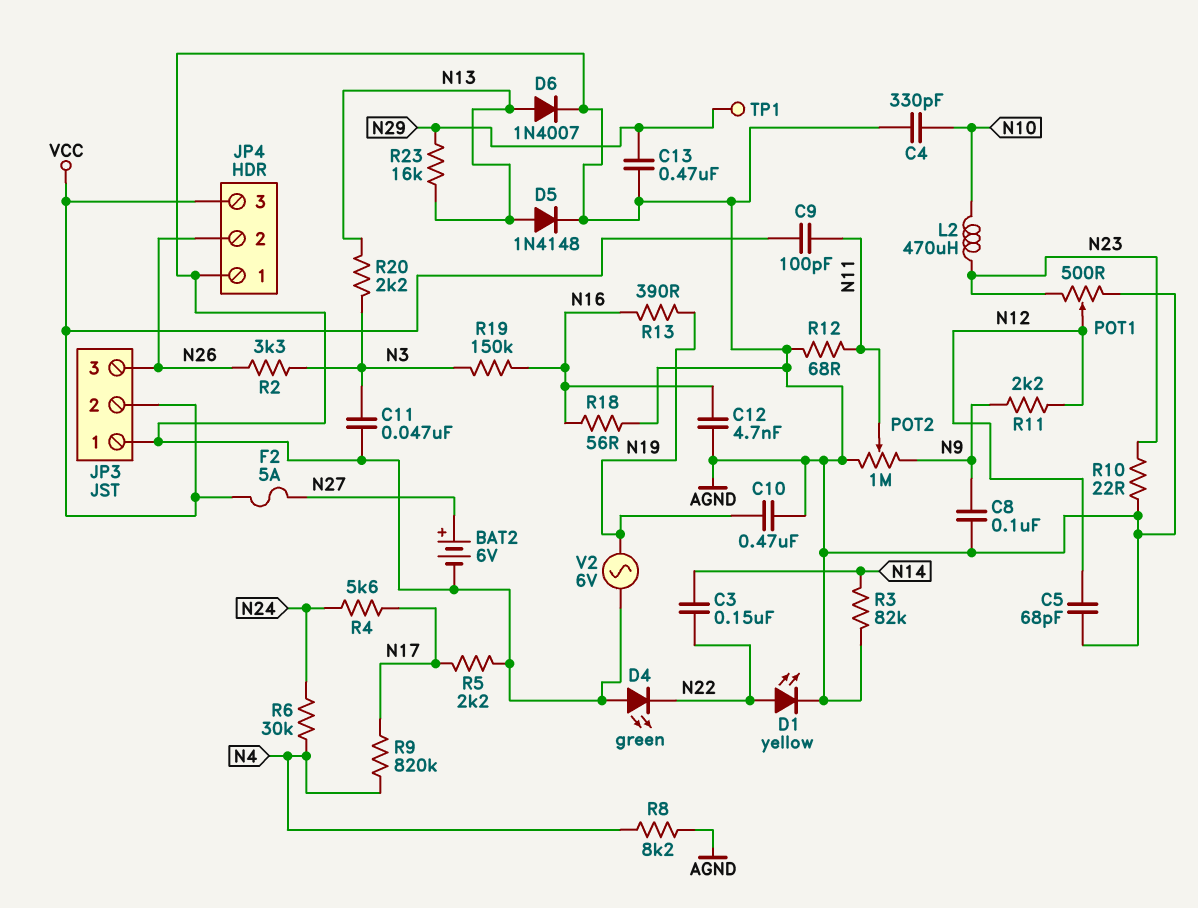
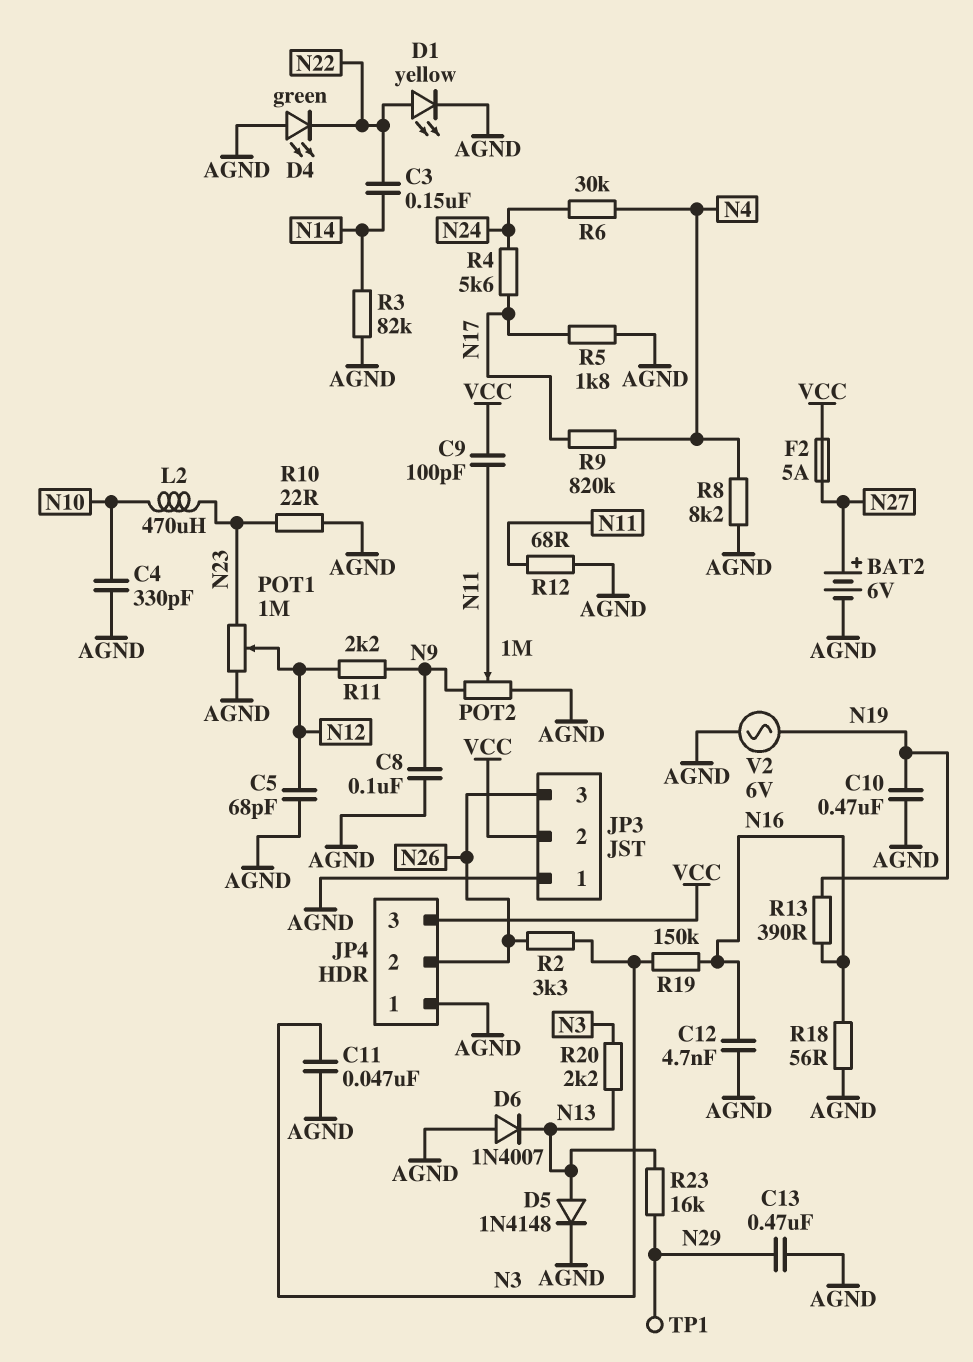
D6: diode 1N4007 (A N13, K AGND) -> diode 1N4007 (A AGND, K N13)
POT1: 500 (AGND, N23, wiper N12) -> 1M (AGND, N23, wiper N12)
R5: 2.2k (AGND, N17) -> 1.8k (AGND, N17)

